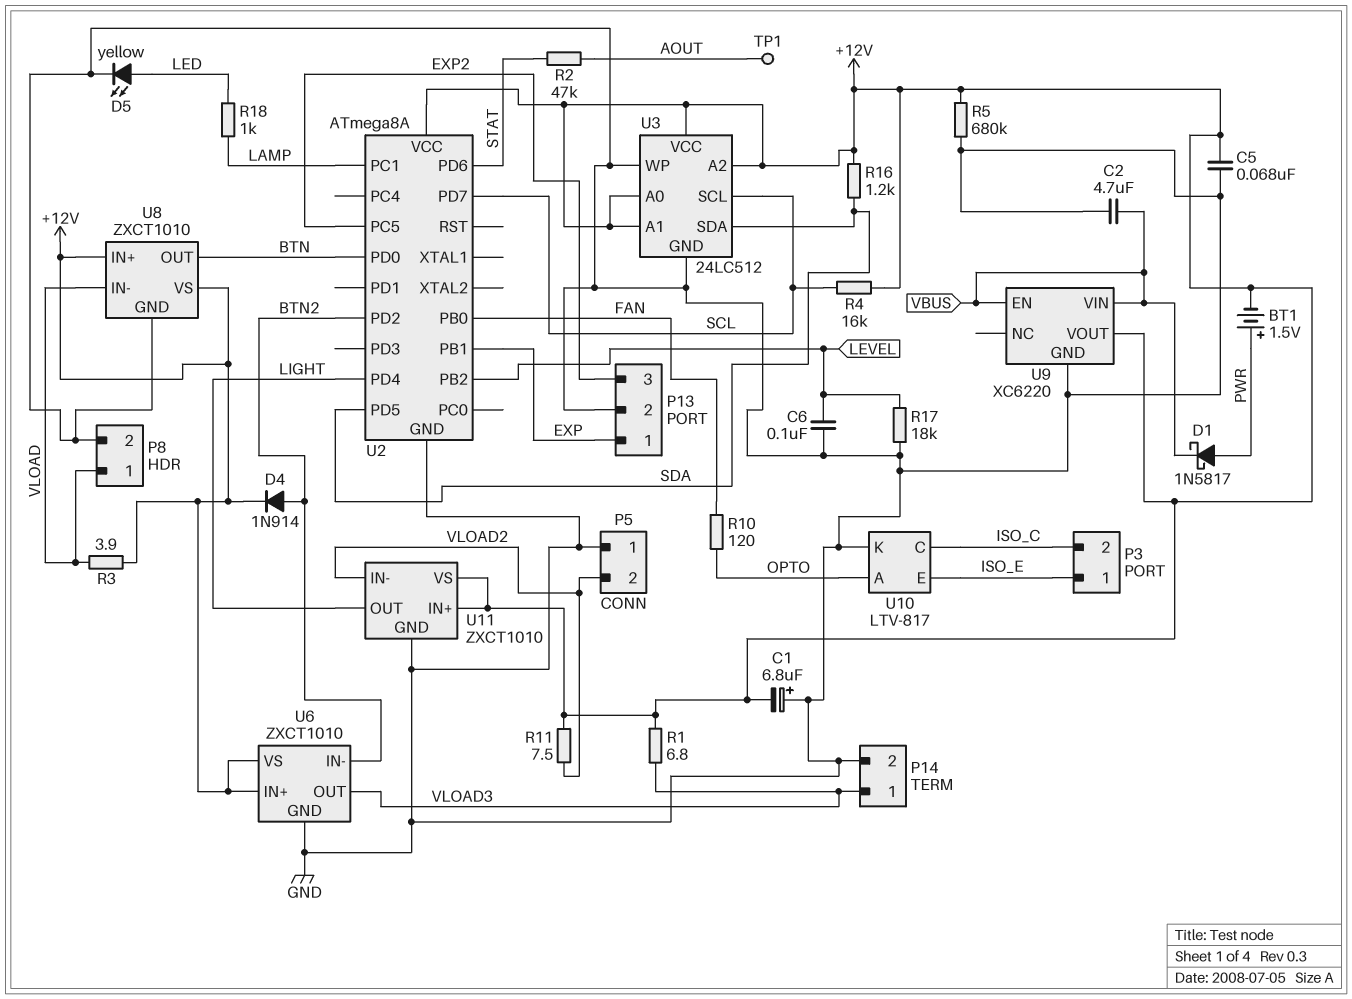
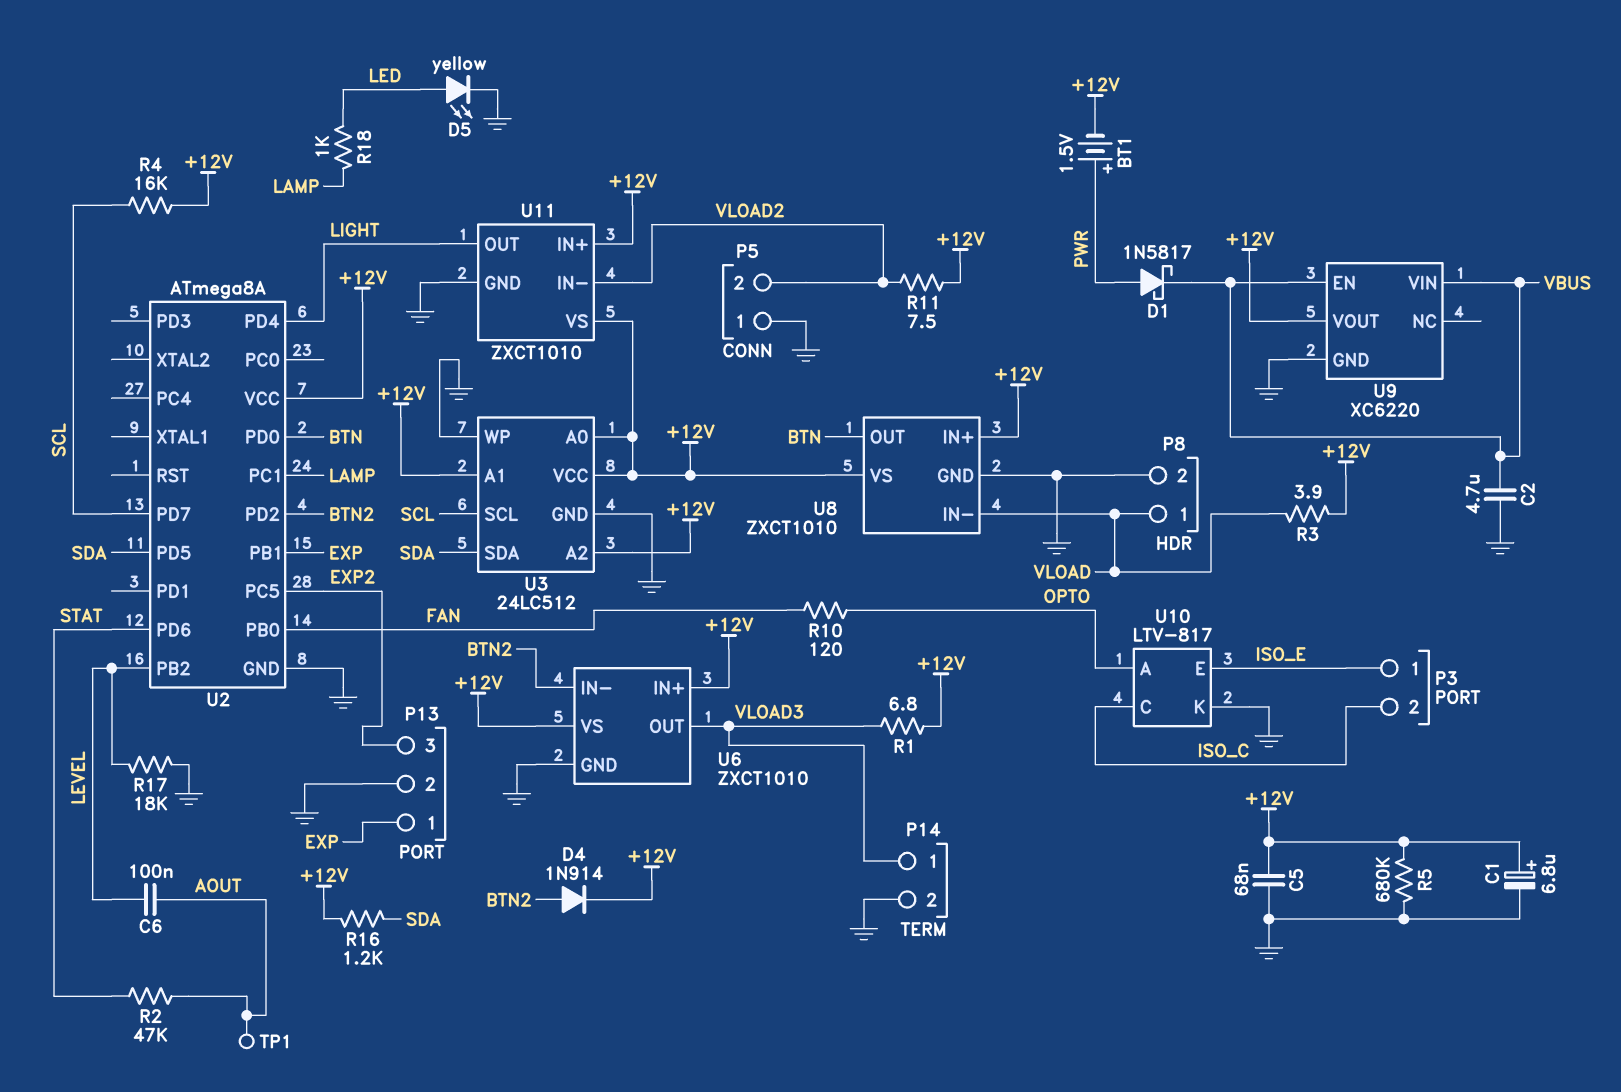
C1: 6.8uF (plus GND, minus +12V) -> 6.8uF (plus +12V, minus GND)
C6: 100nF (GND, LEVEL) -> 100nF (AOUT, LEVEL)

